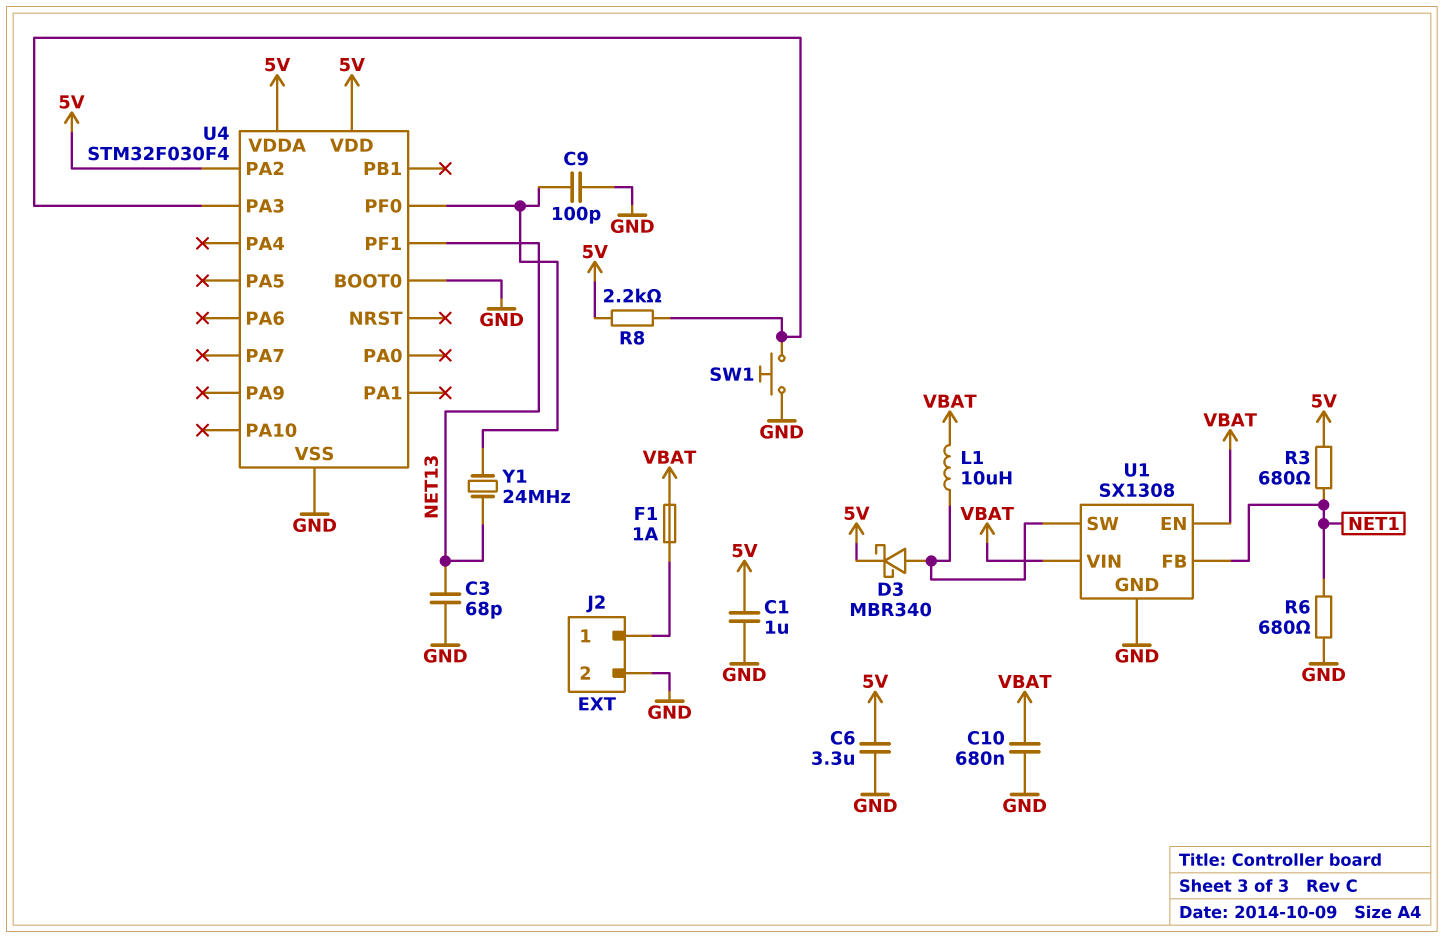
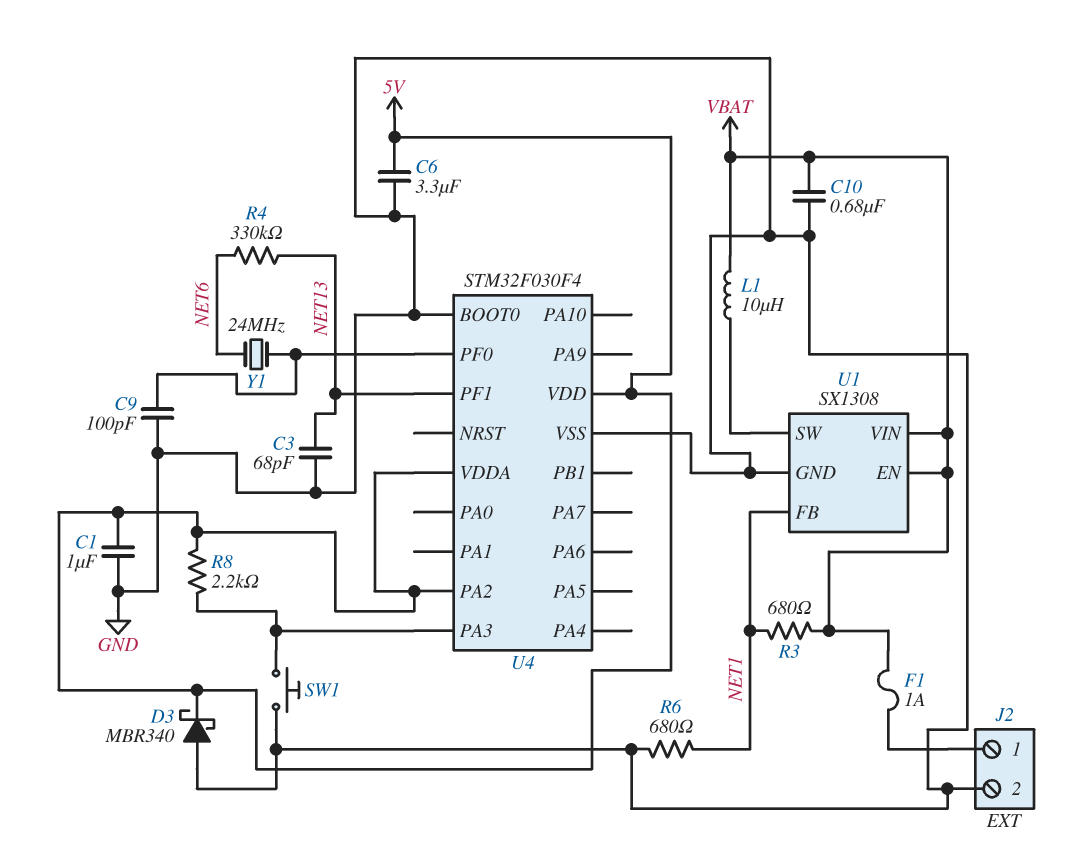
D3: schottky MBR340 (A U1/SW, K 5V) -> schottky MBR340 (A GND, K 5V)
R3: 680 (5V, NET1) -> 680 (NET1, VBAT)
R4: none -> 330k (NET6, NET13)
Y1: 24MHz (NET13, U4/PF0) -> 24MHz (NET6, U4/PF0)

